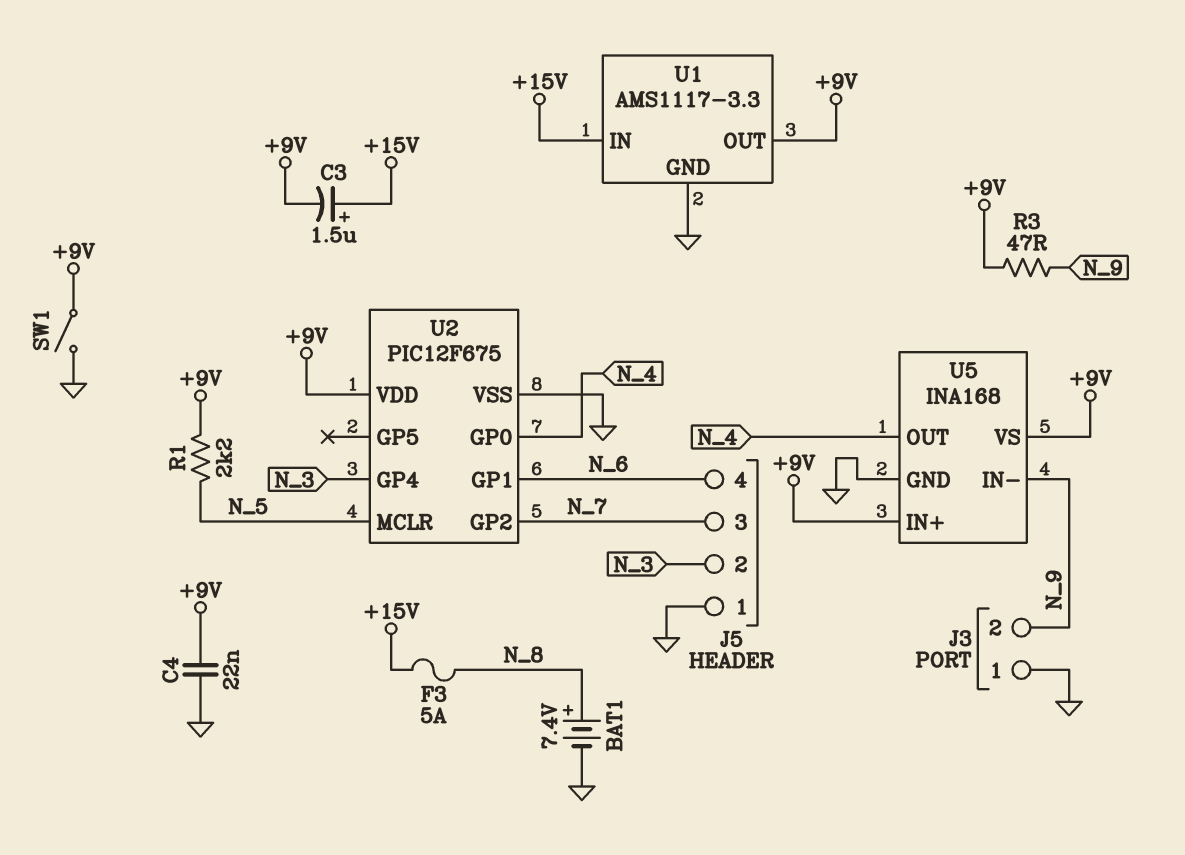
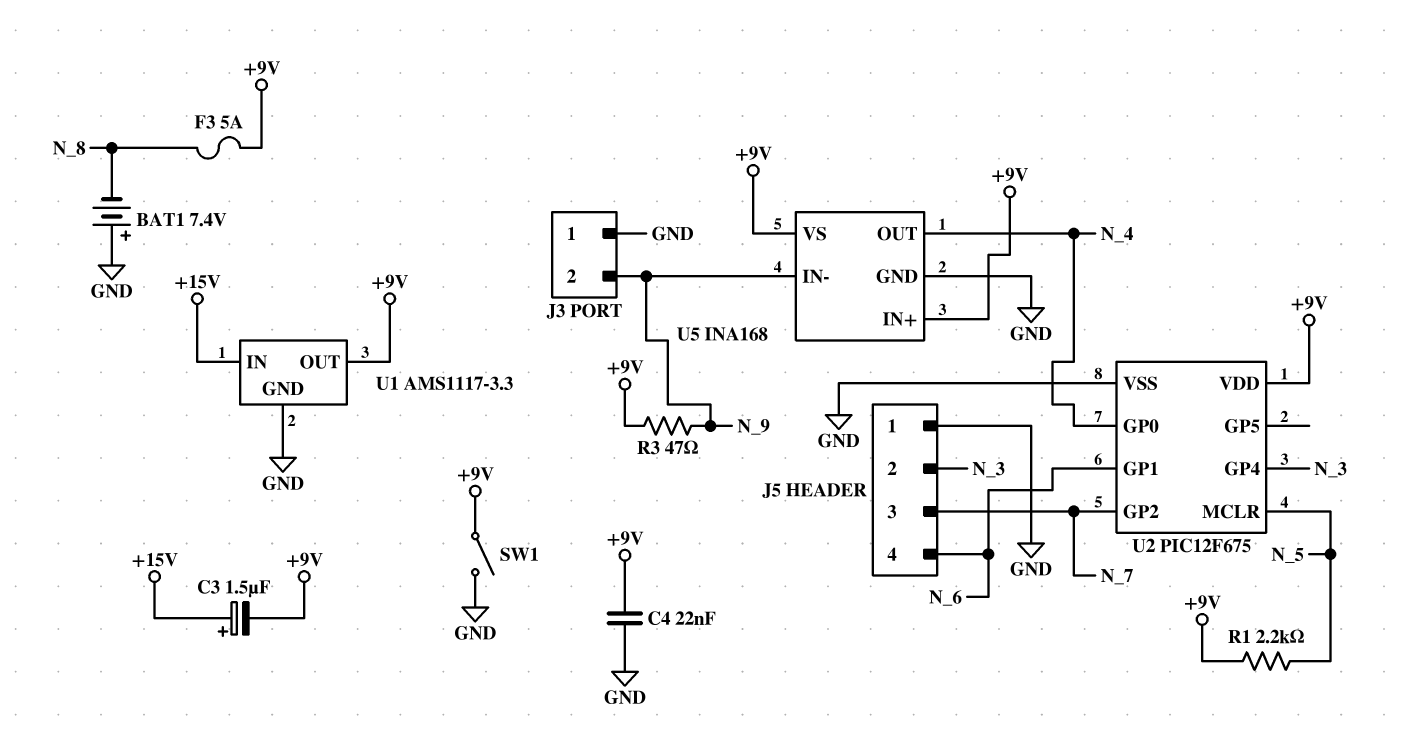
BAT1: 7.4V (plus N_8, minus GND) -> 7.4V (plus GND, minus N_8)
F3: 5A (+15V, N_8) -> 5A (+9V, N_8)

